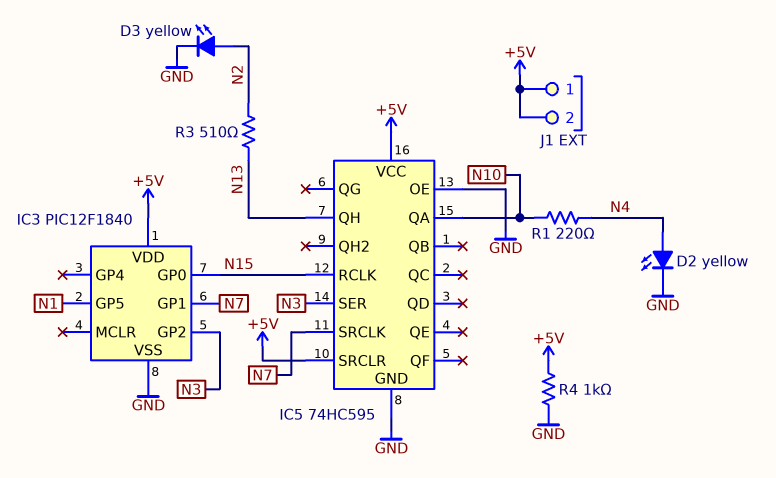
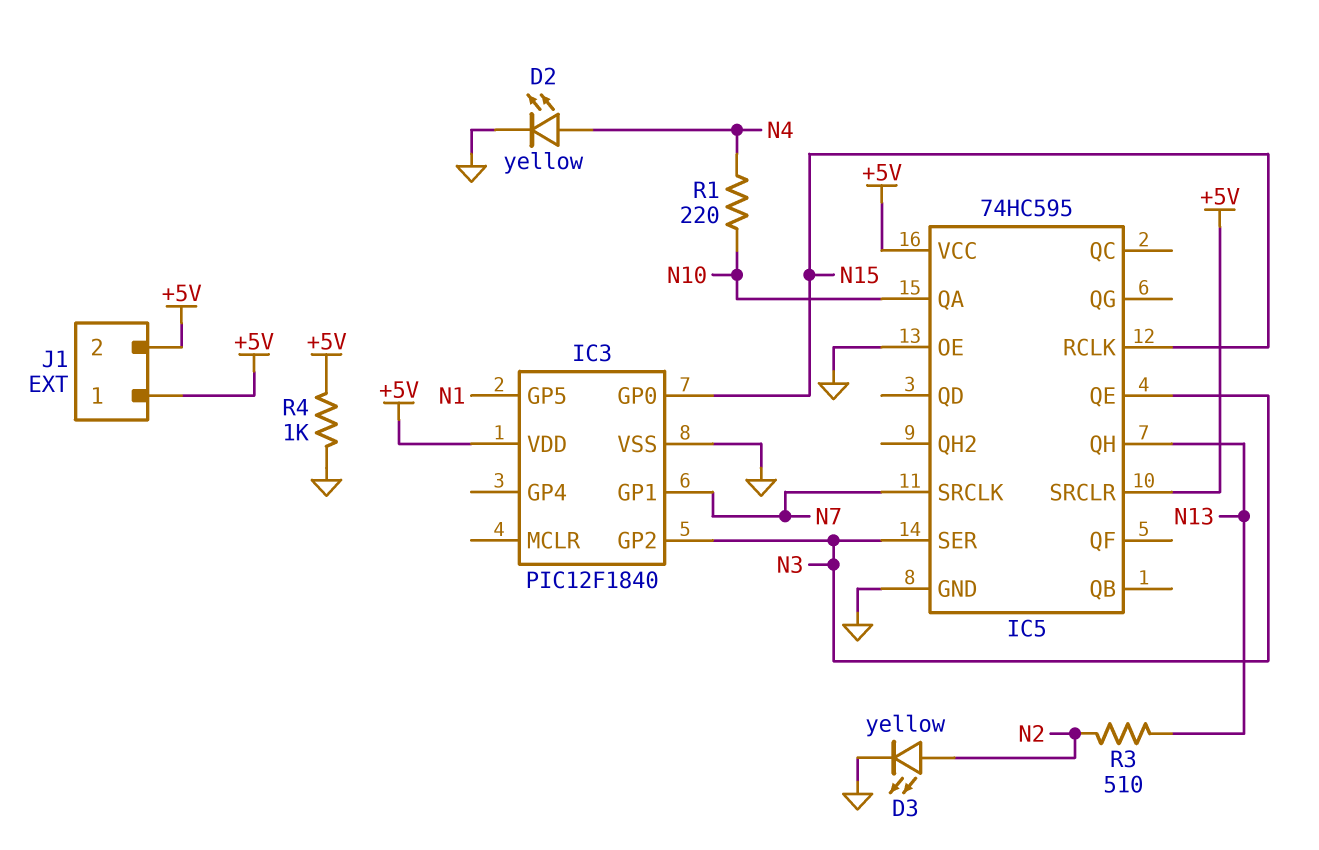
IC5 pin QE: none -> N3

